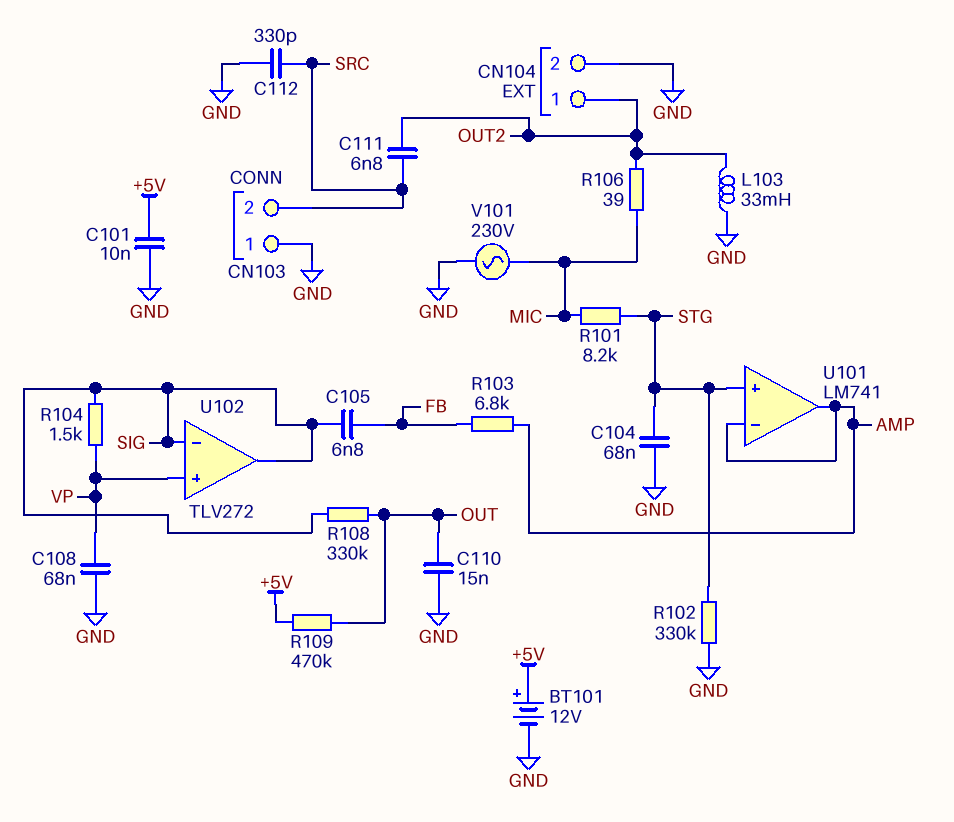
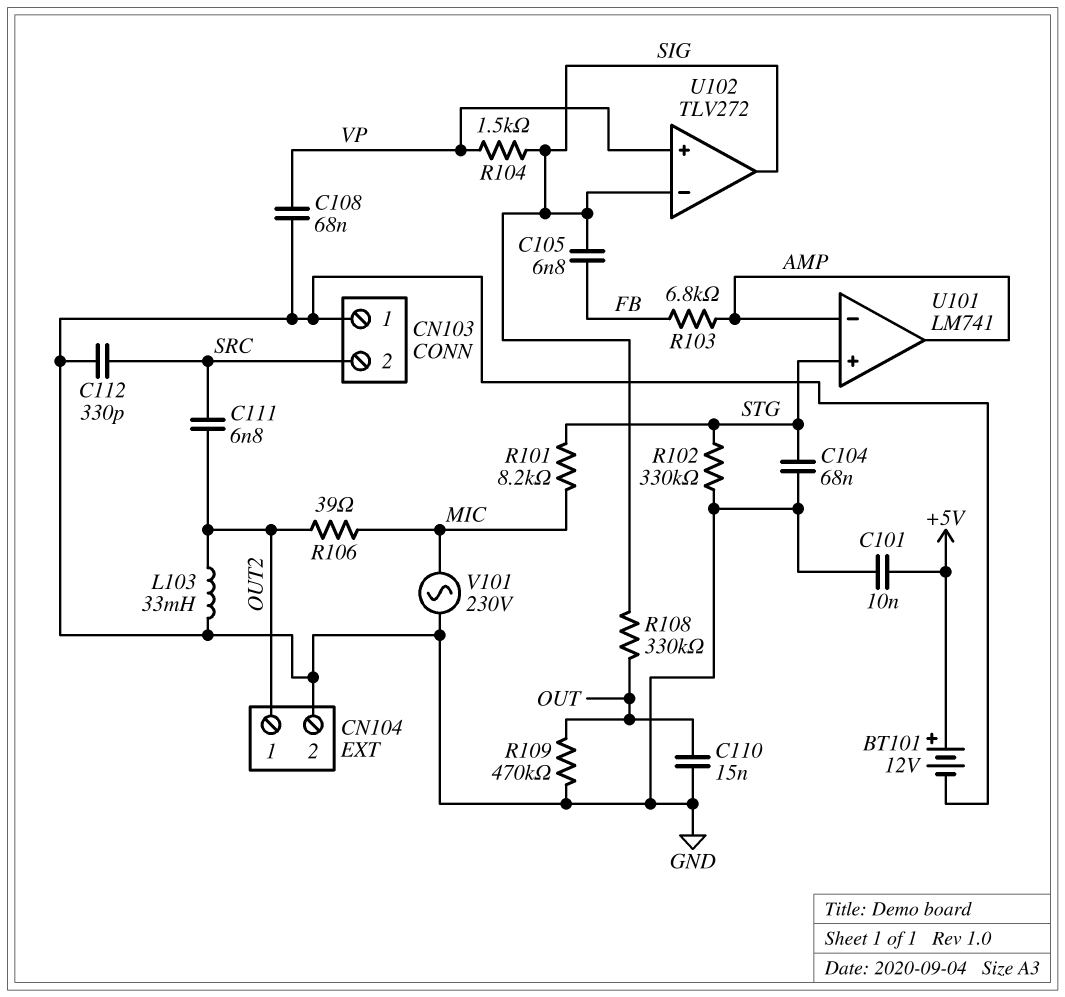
R109: 470k (+5V, OUT) -> 470k (GND, OUT)

